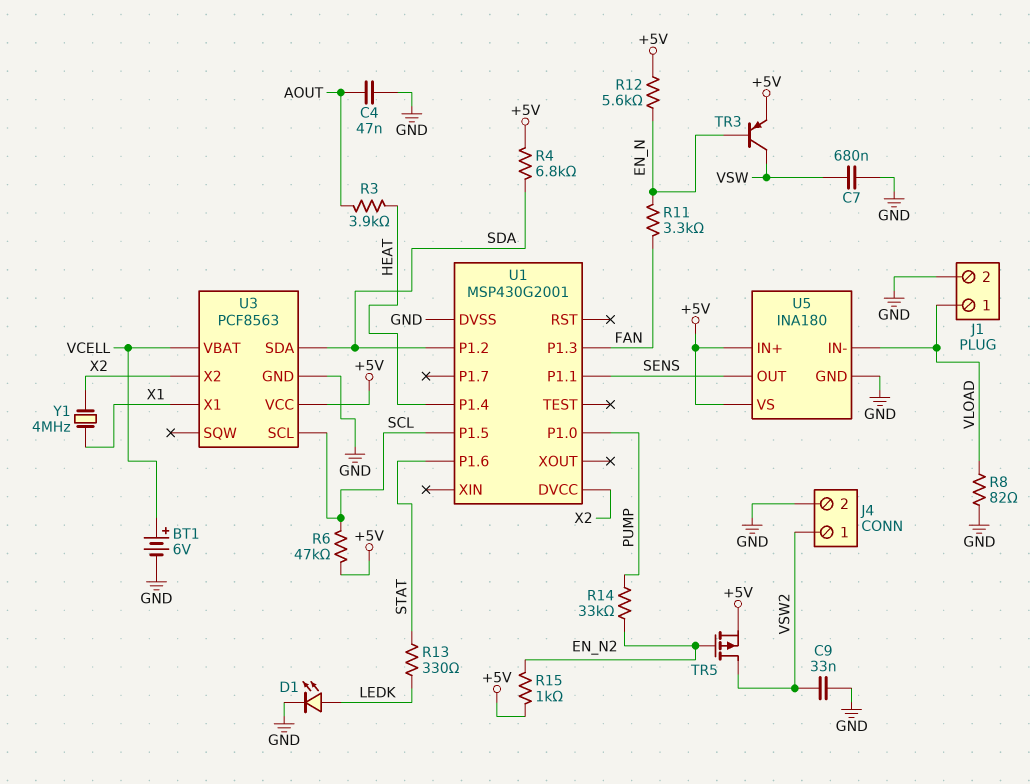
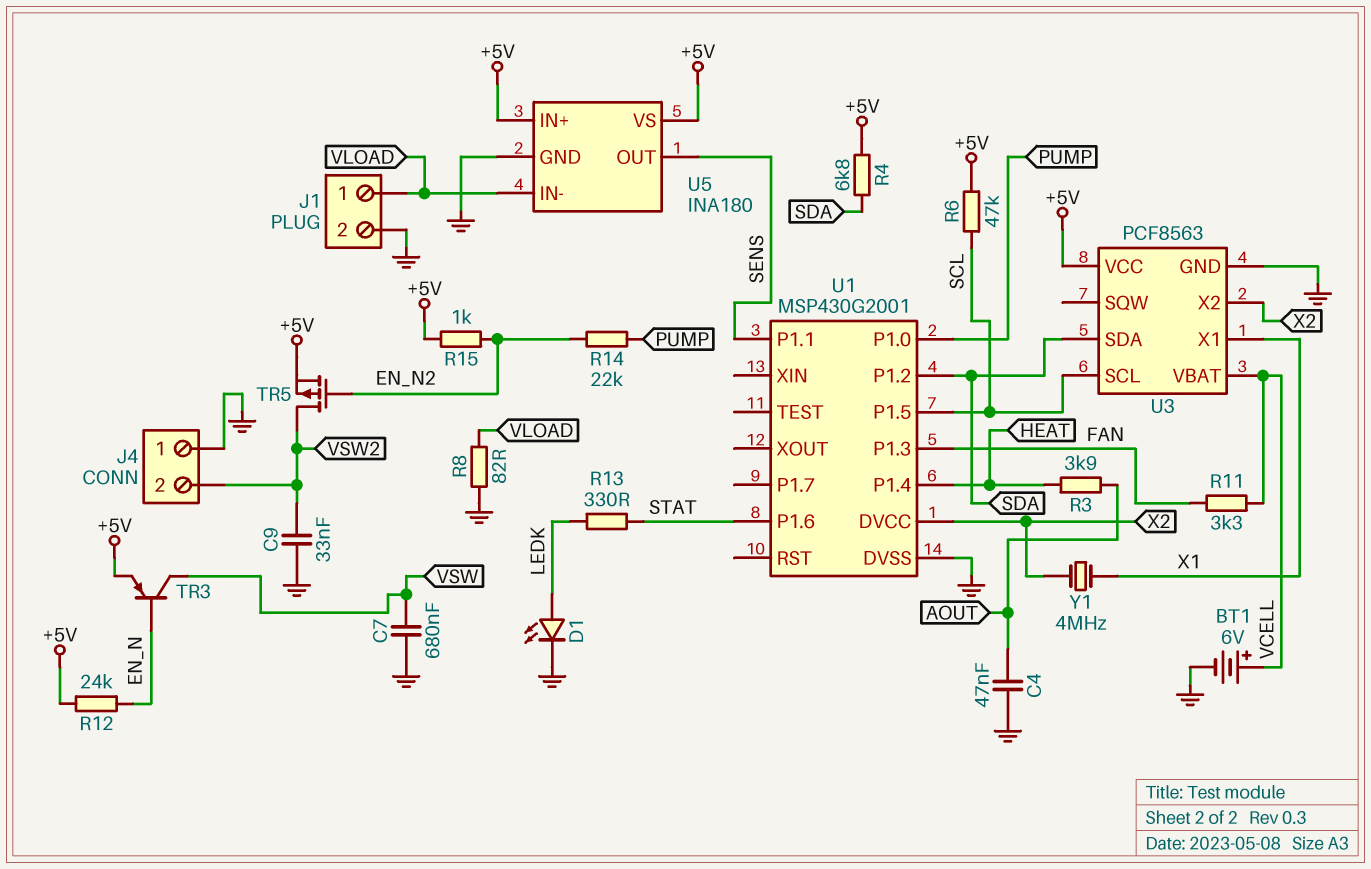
J4 pin 1: VSW2 -> GND
J4 pin 2: GND -> VSW2
R11: 3.3k (EN_N, FAN) -> 3.3k (FAN, VCELL)
R12: 5.6k (+5V, EN_N) -> 24k (+5V, EN_N)
R14: 33k (EN_N2, PUMP) -> 22k (EN_N2, PUMP)

